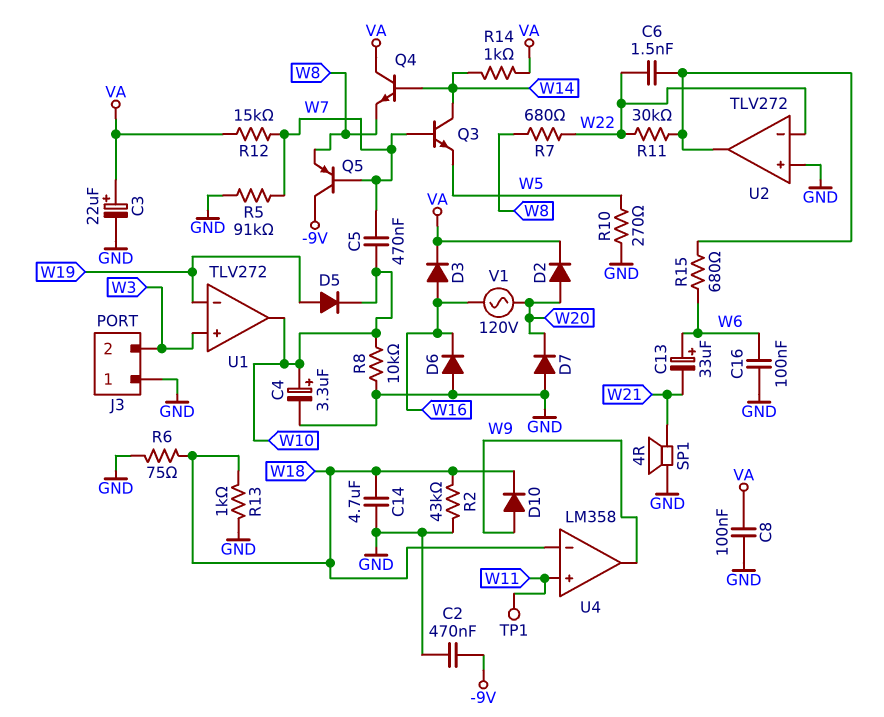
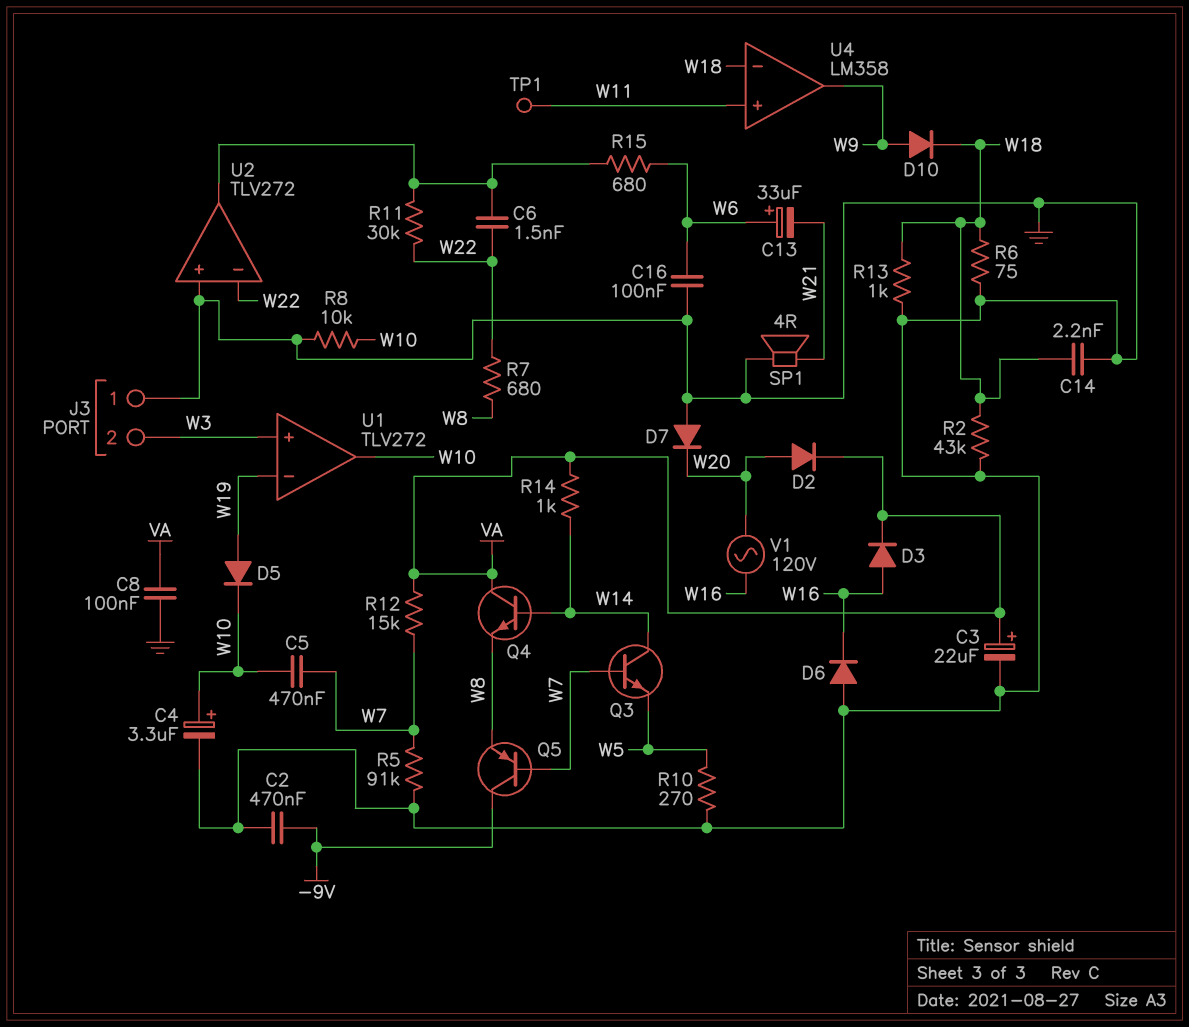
C14: 4.7uF (GND, W18) -> 2.2nF (GND, W18)

